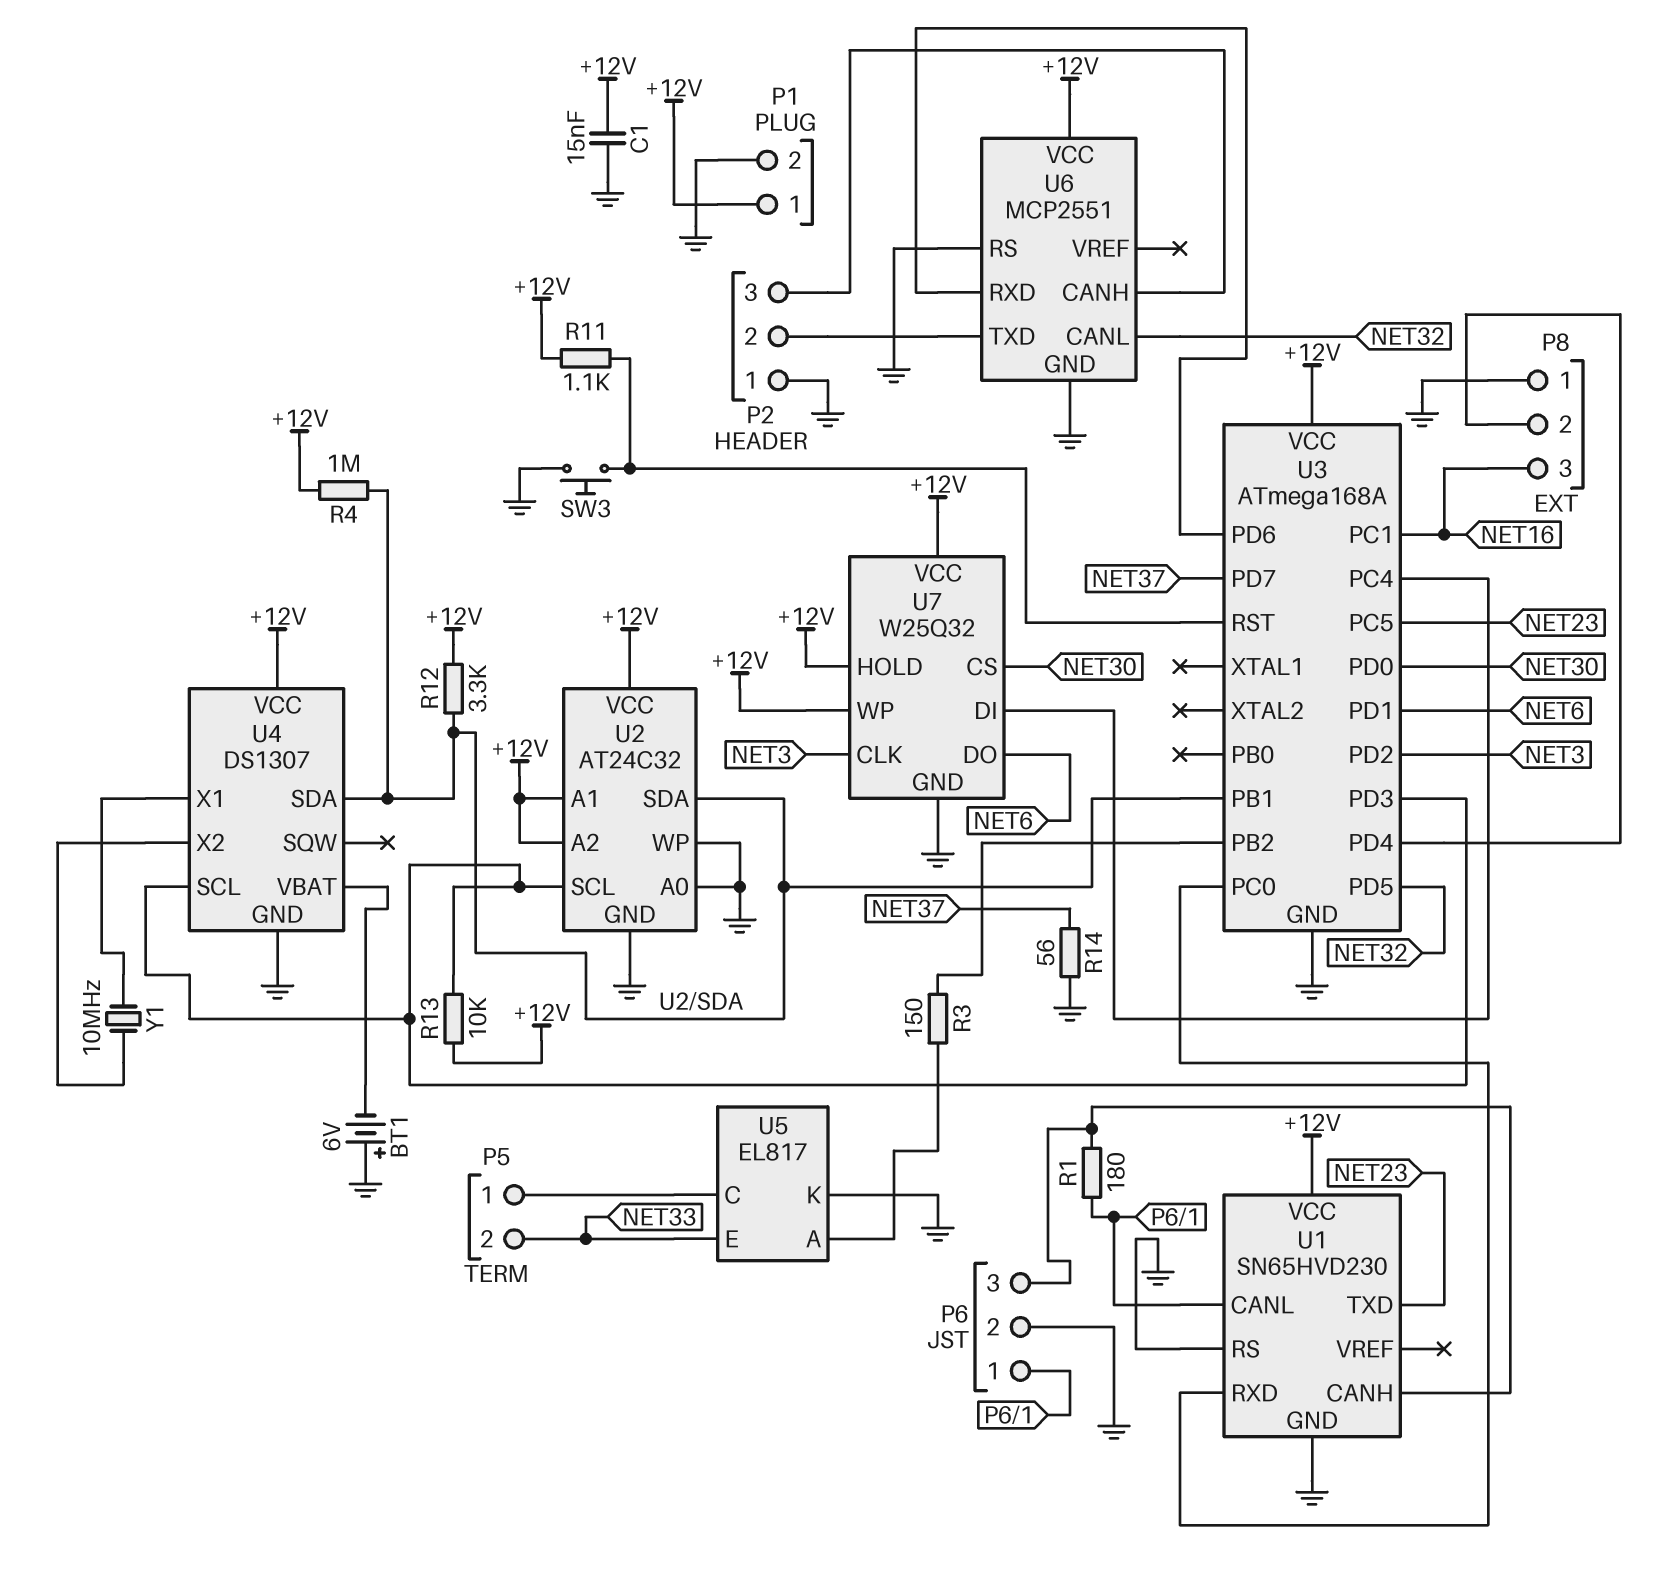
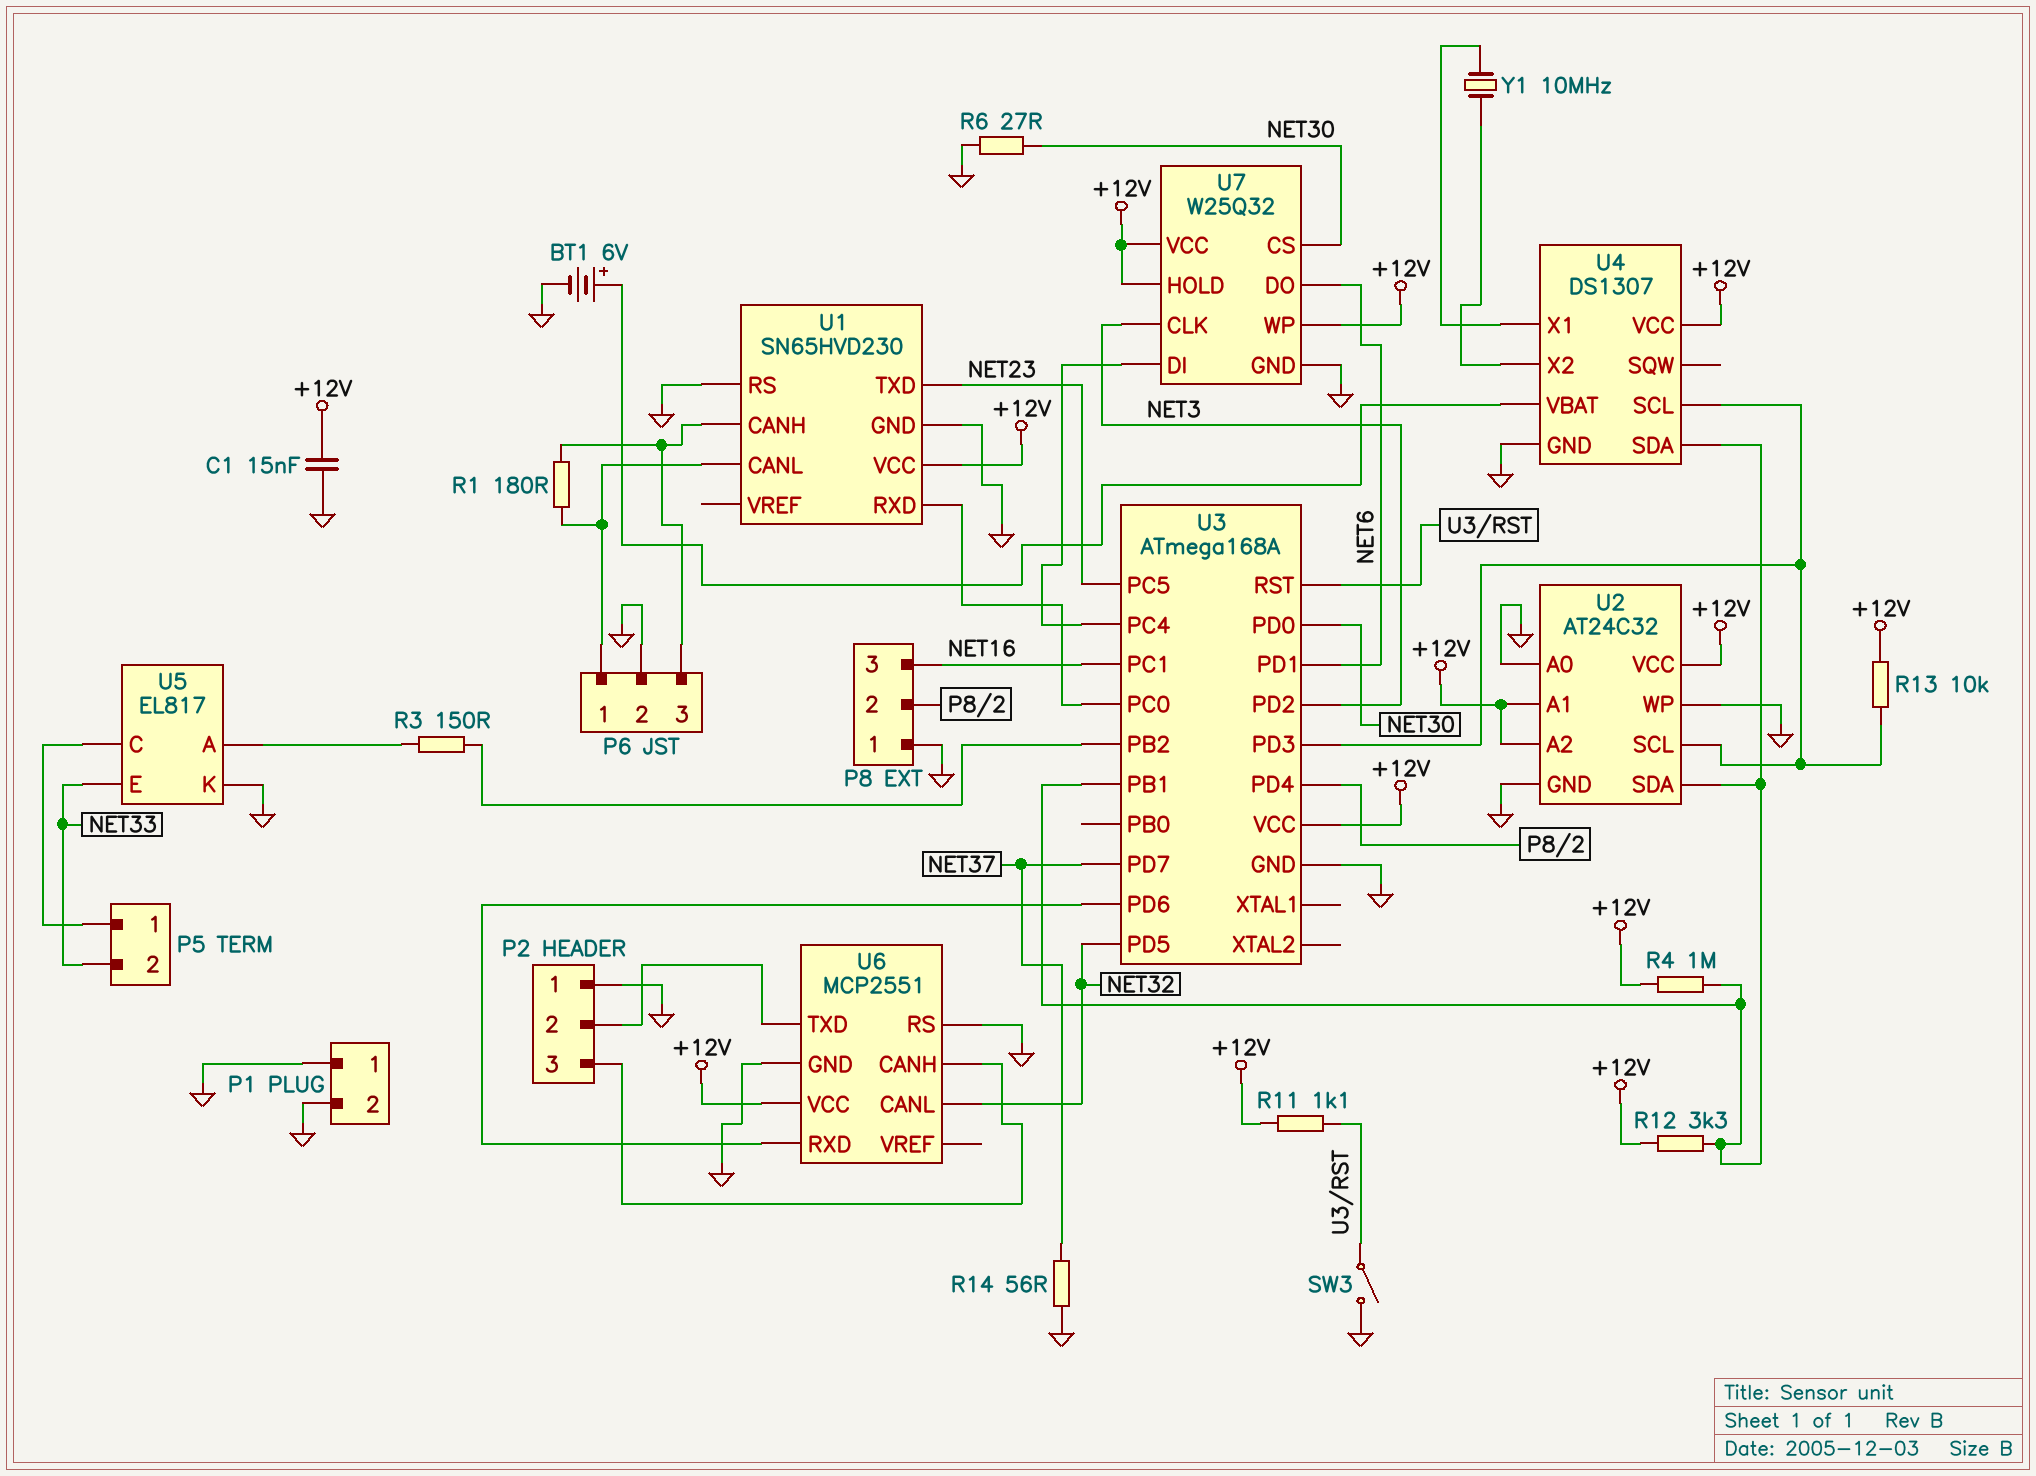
BT1: 6V (plus GND, minus U4/VBAT) -> 6V (plus U4/VBAT, minus GND)
P1 pin 1: +12V -> GND
R6: none -> 27 (GND, NET30)
SW3: button (GND, U3/RST) -> switch (GND, U3/RST)

